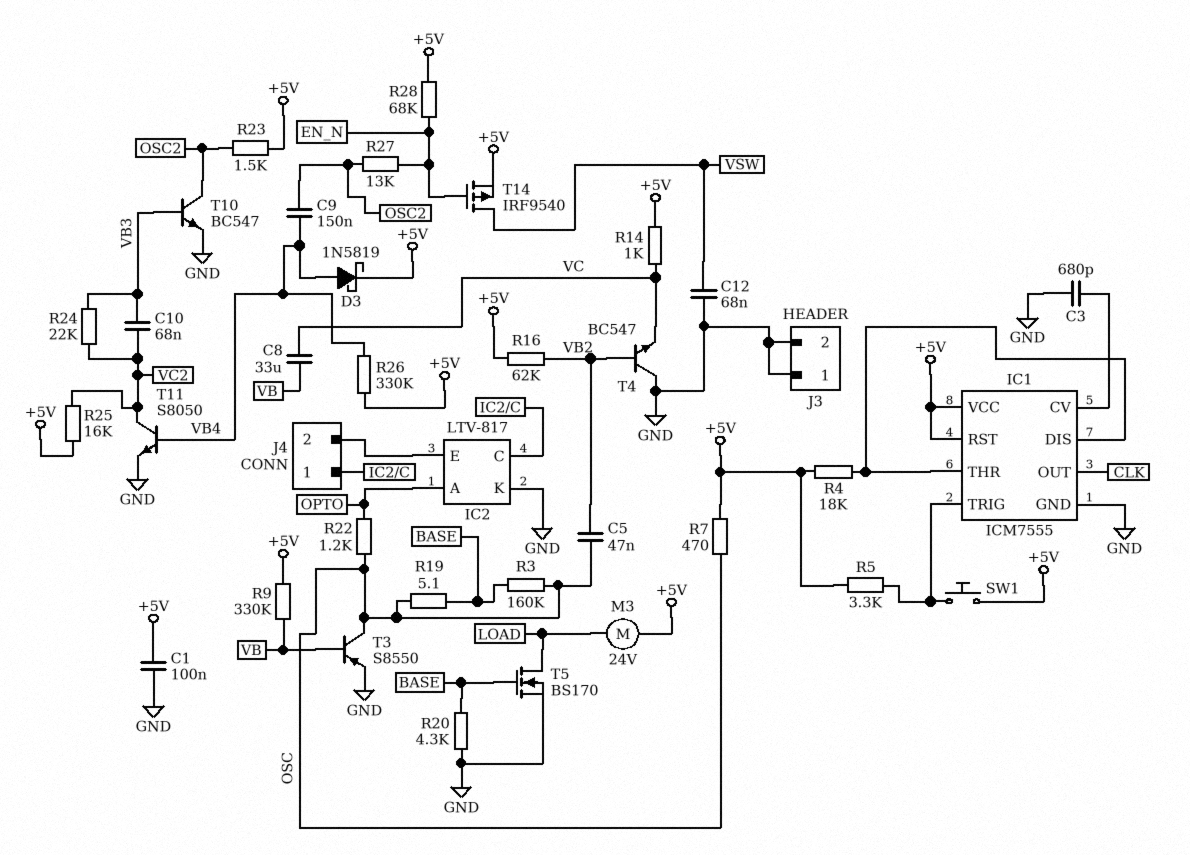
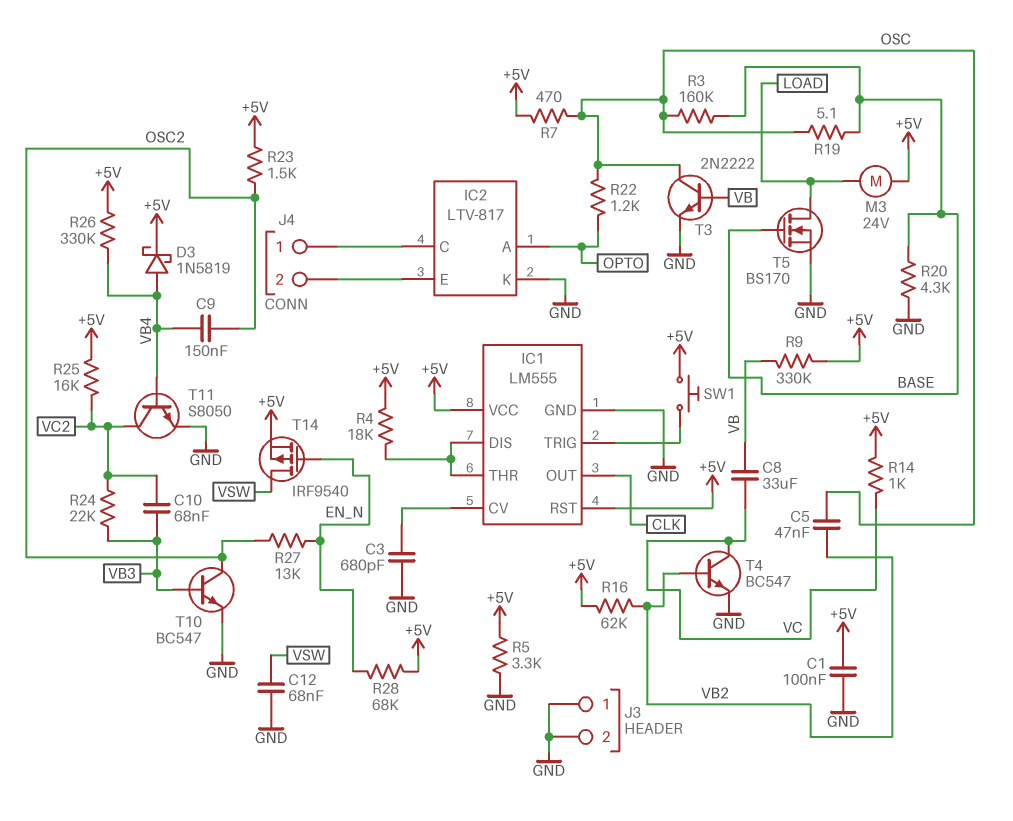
IC1: ICM7555 -> LM555
R5: 3.3k (+5V, IC1/TRIG) -> 3.3k (+5V, GND)
T3: PNP S8550 (B VB, C OSC, E GND) -> NPN 2N2222 (B VB, C OSC, E GND)
T4: NPN BC547 (B VB2, C GND, E VC) -> NPN BC547 (B VB2, C VC, E GND)

